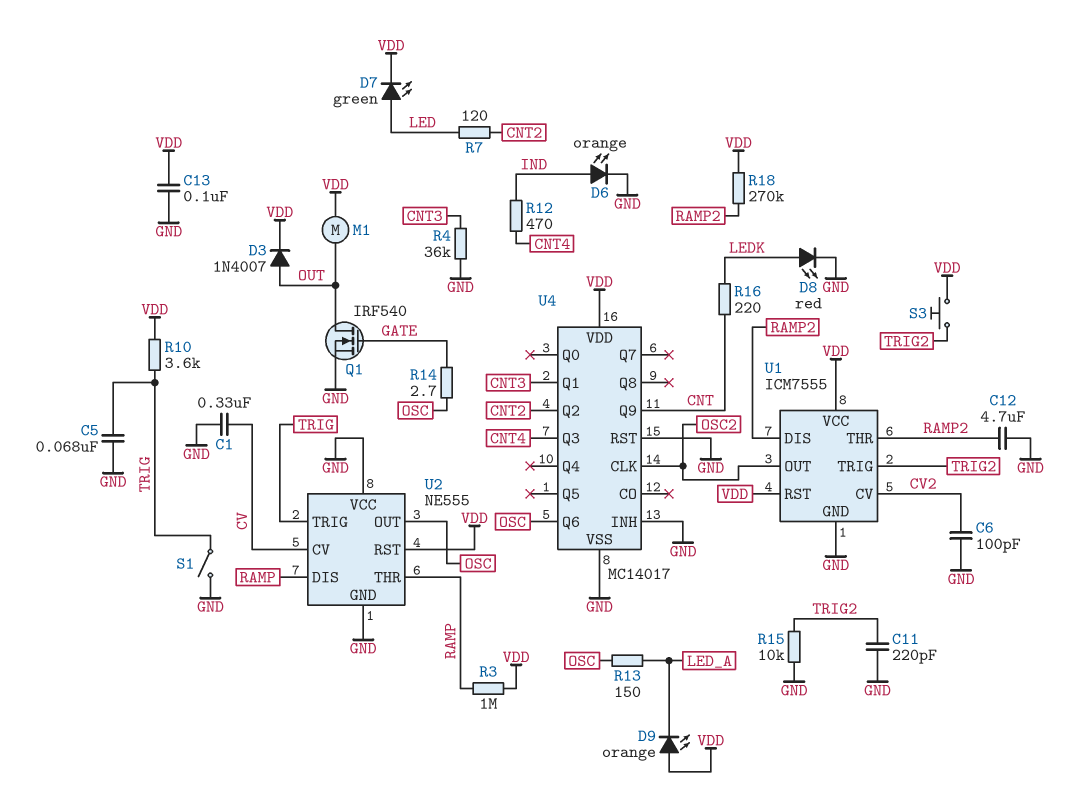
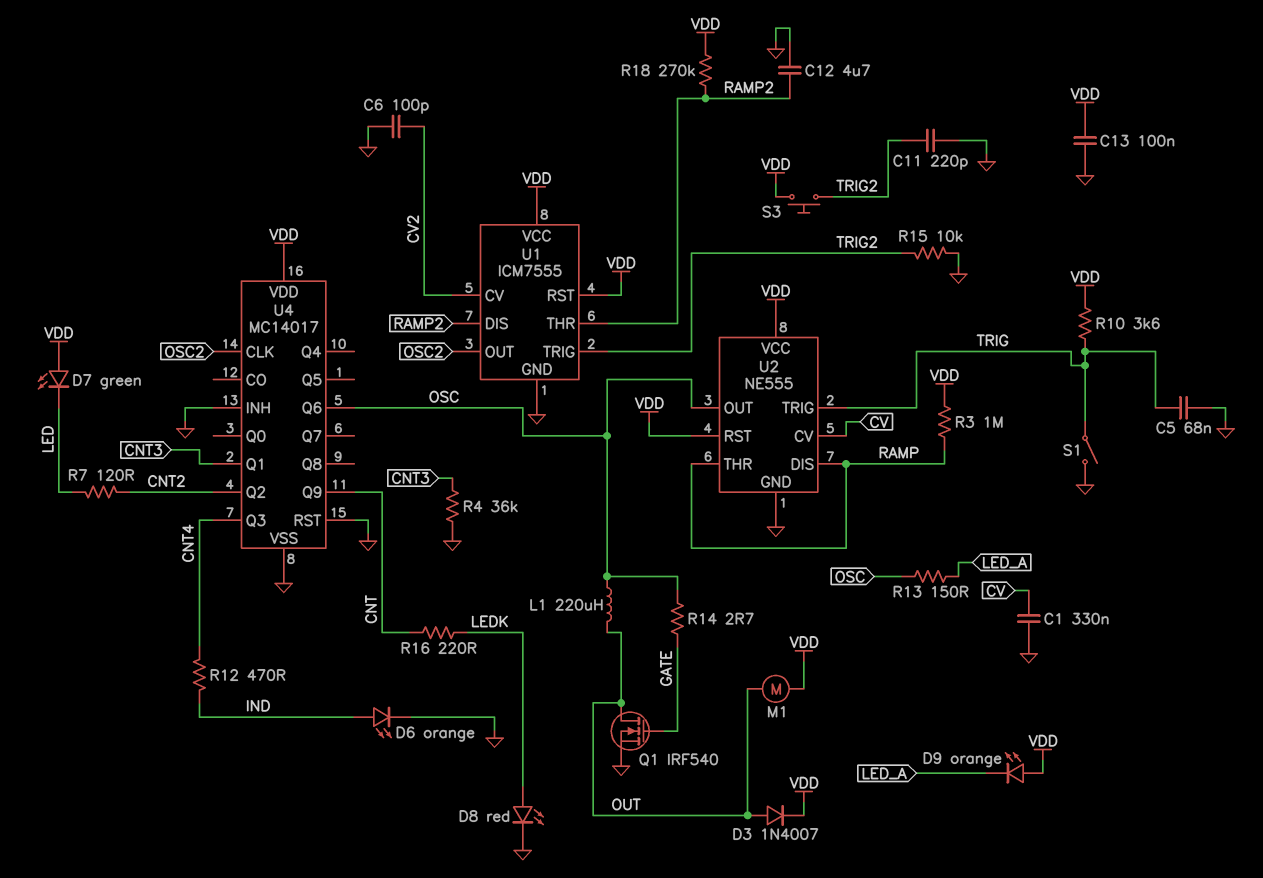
D7: LED green (A LED, K VDD) -> LED green (A VDD, K LED)
L1: none -> 220uH (OSC, OUT)
U2 pin VCC: GND -> VDD

